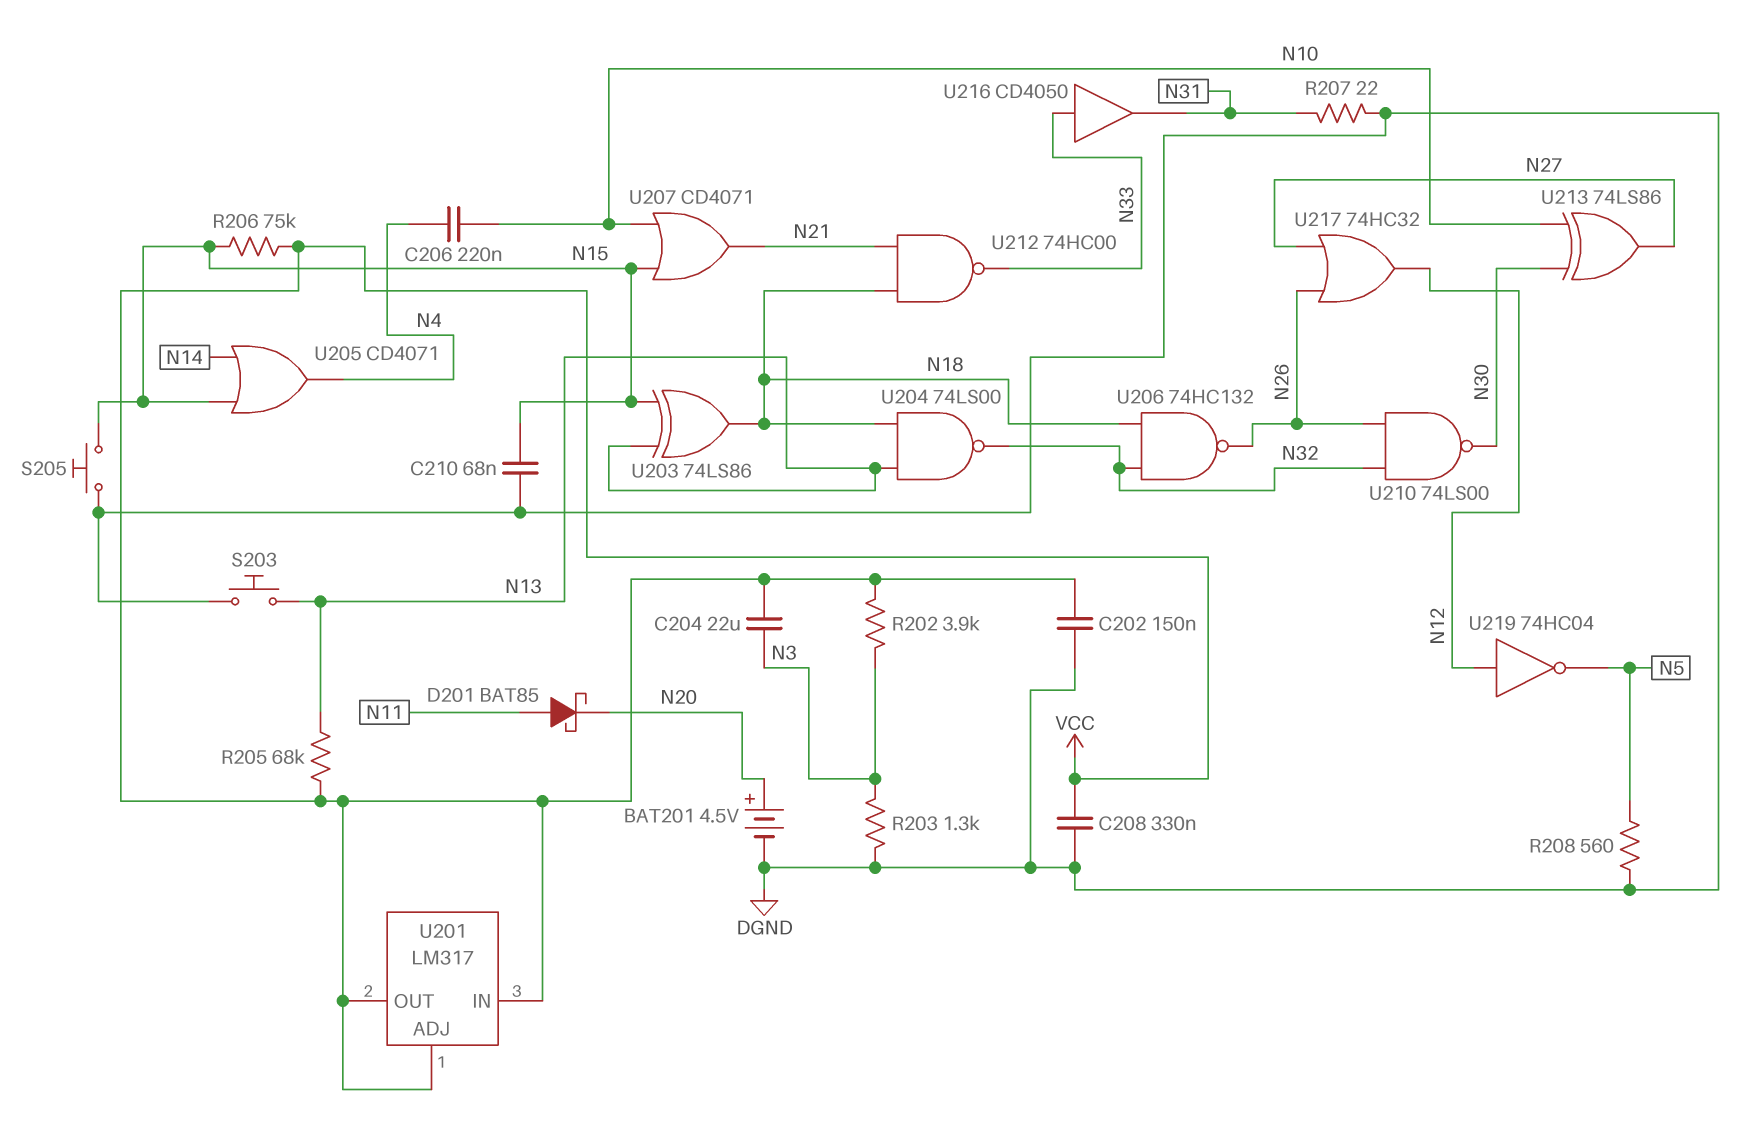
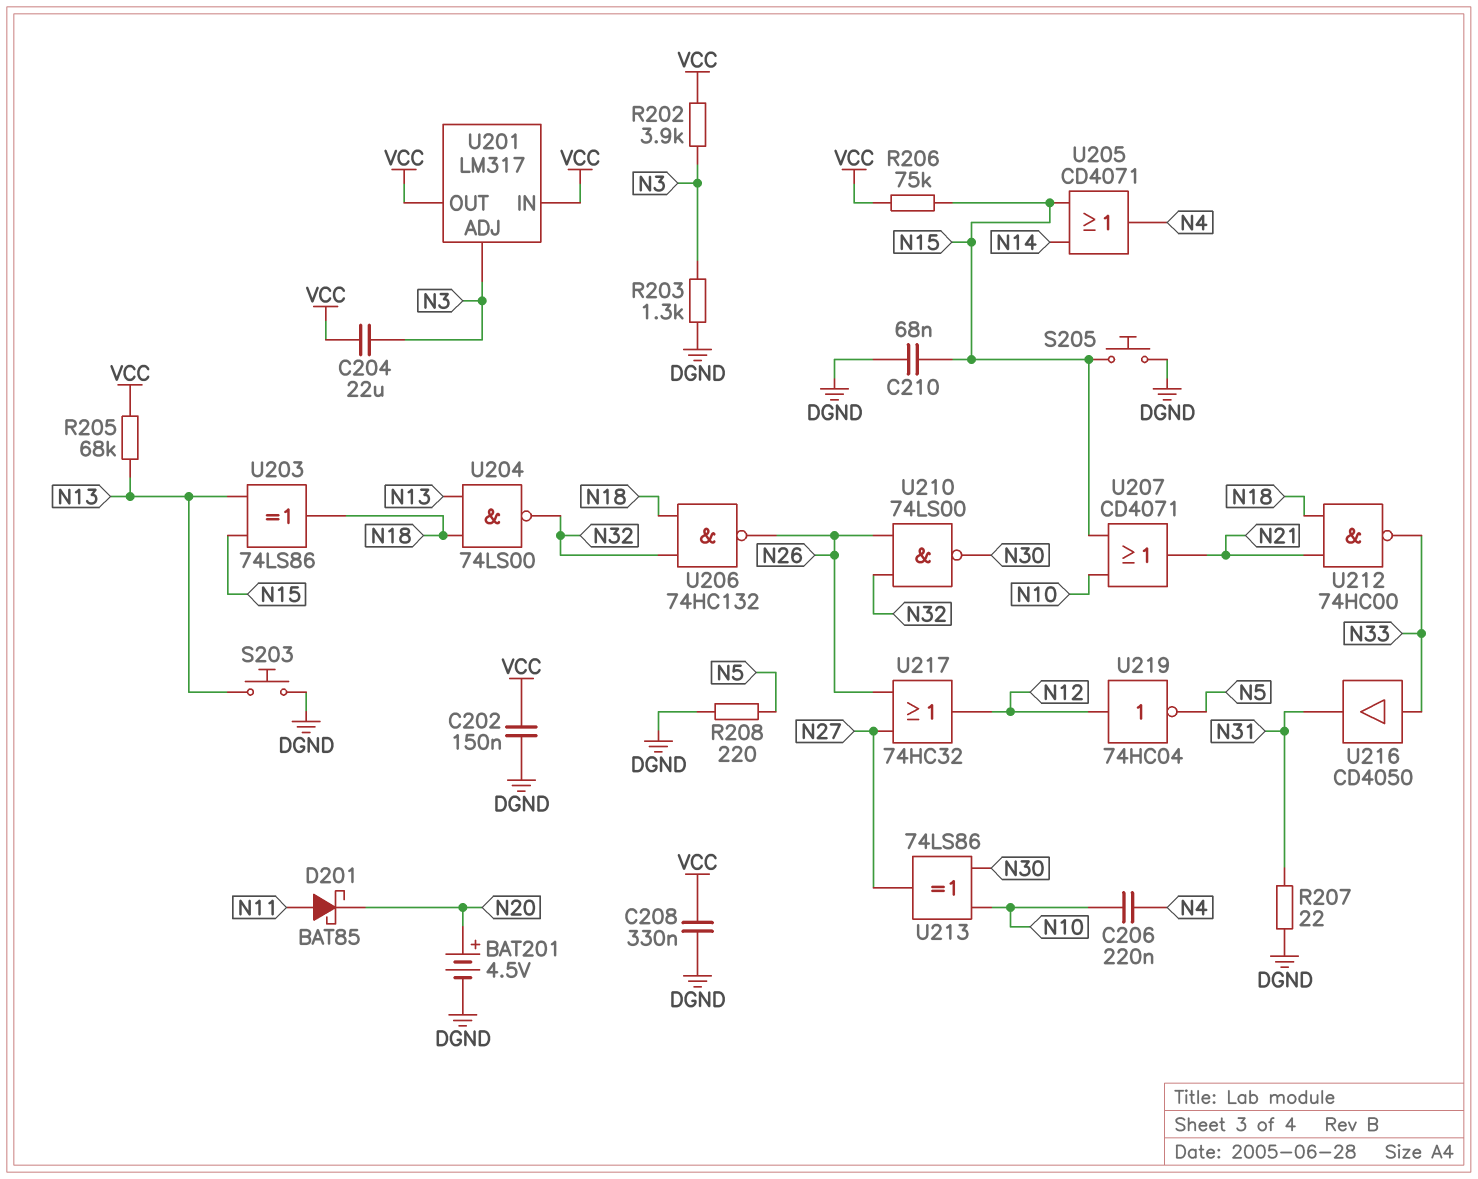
R208: 560 (DGND, N5) -> 220 (DGND, N5)
U201 pin ADJ: VCC -> N3

